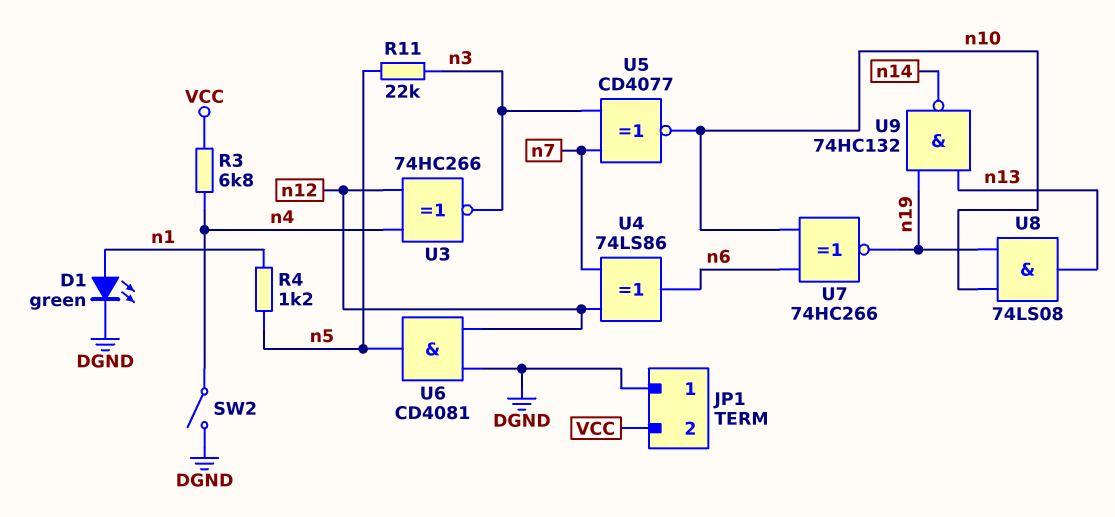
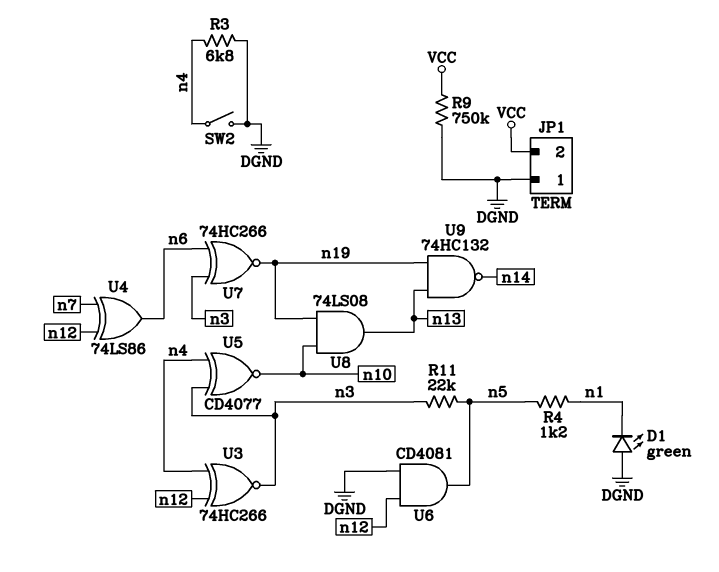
D1: LED green (A n1, K DGND) -> LED green (A DGND, K n1)
R3: 6.8k (VCC, n4) -> 6.8k (DGND, n4)
R9: none -> 750k (DGND, VCC)
U5: XNOR CD4077 (in n3, in n7, out n10) -> XNOR CD4077 (in n3, in n4, out n10)
U7: XNOR 74HC266 (in n6, in n10, out n19) -> XNOR 74HC266 (in n3, in n6, out n19)

